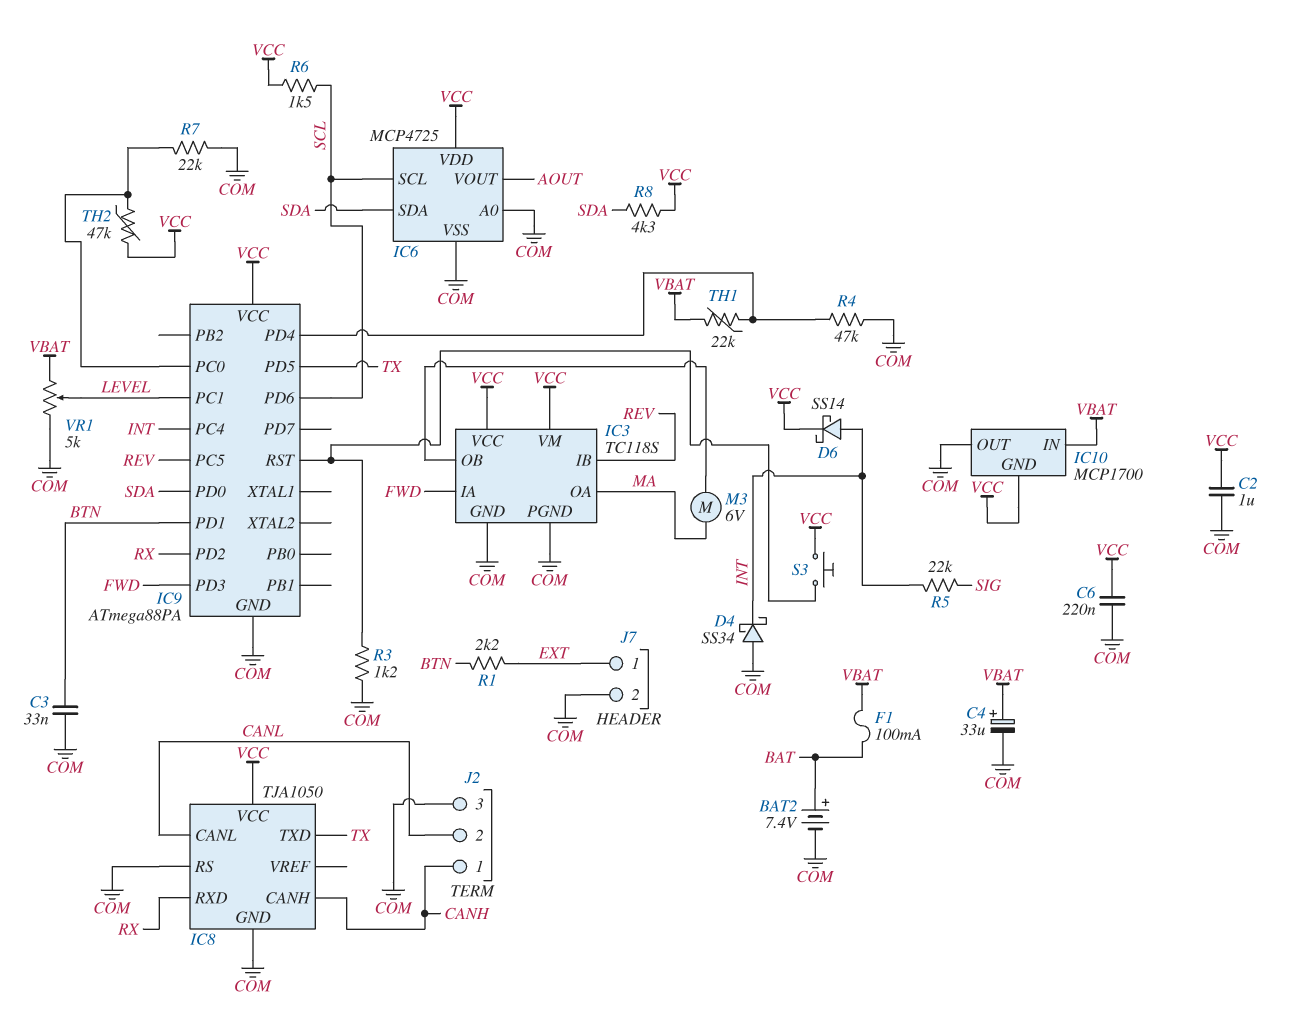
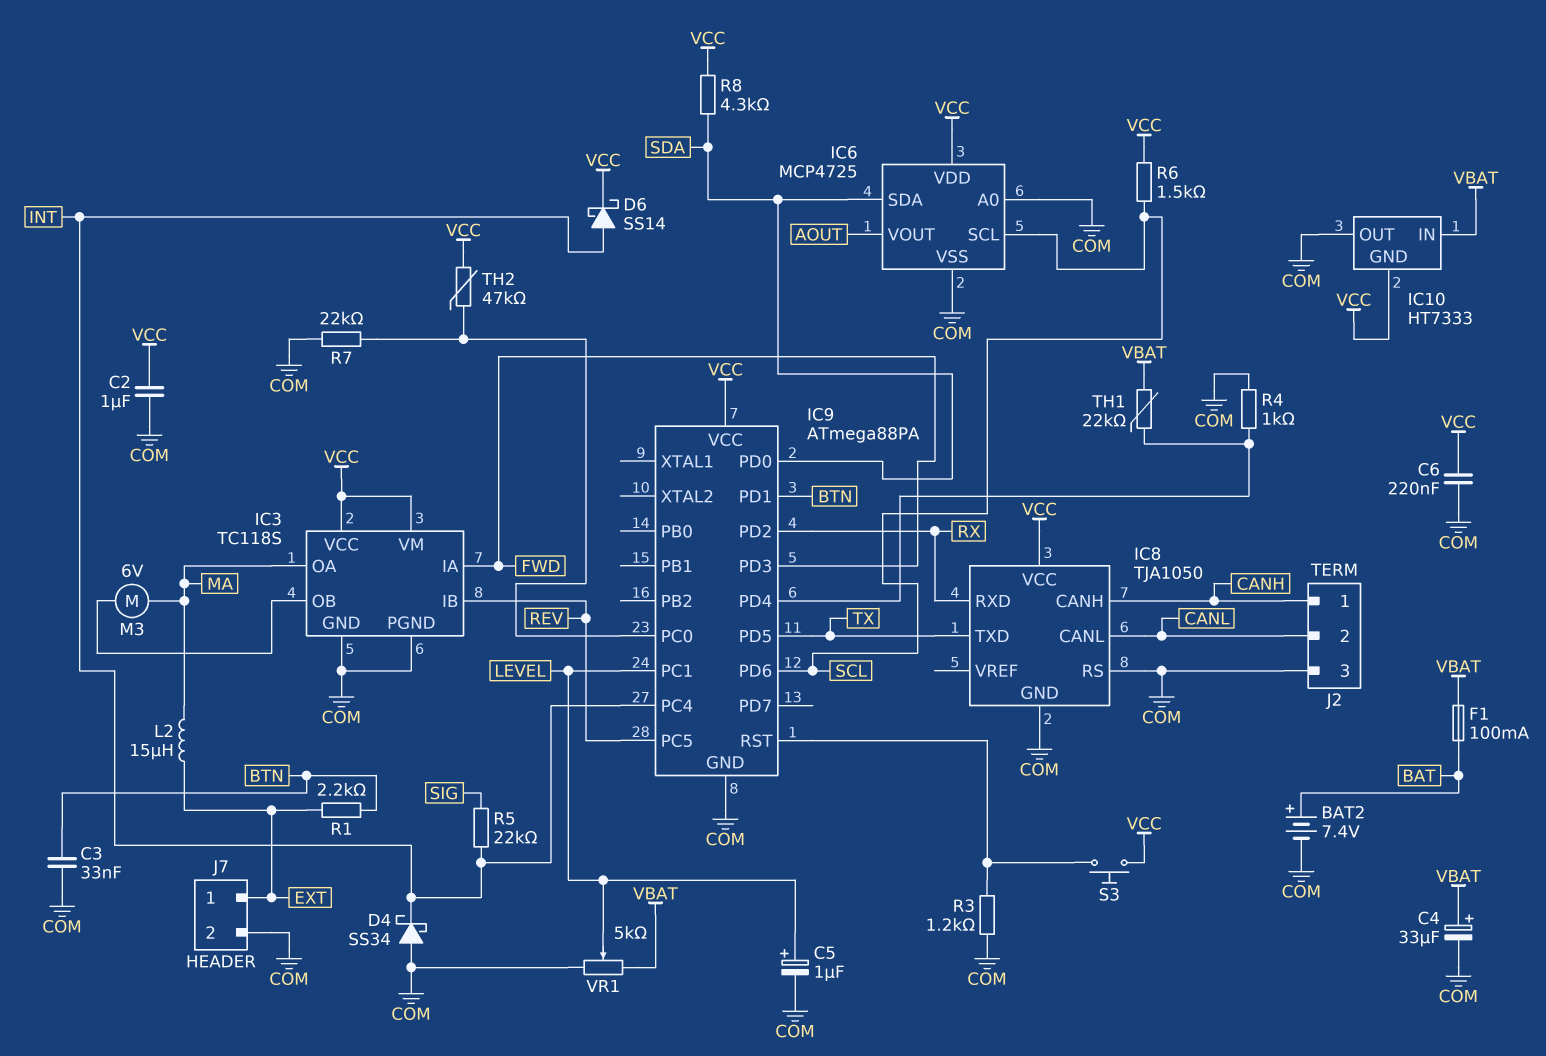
C5: none -> 1uF (plus LEVEL, minus COM)
IC10: MCP1700 -> HT7333
L2: none -> 15uH (EXT, MA)
R4: 47k (COM, IC9/PD4) -> 1k (COM, IC9/PD4)

